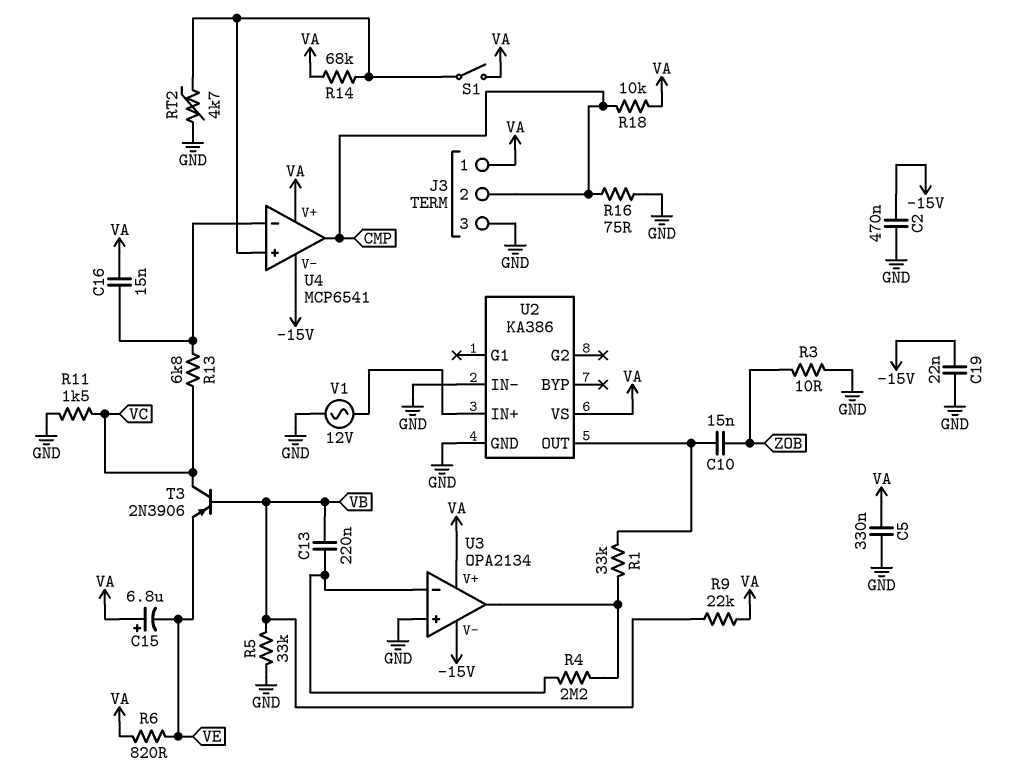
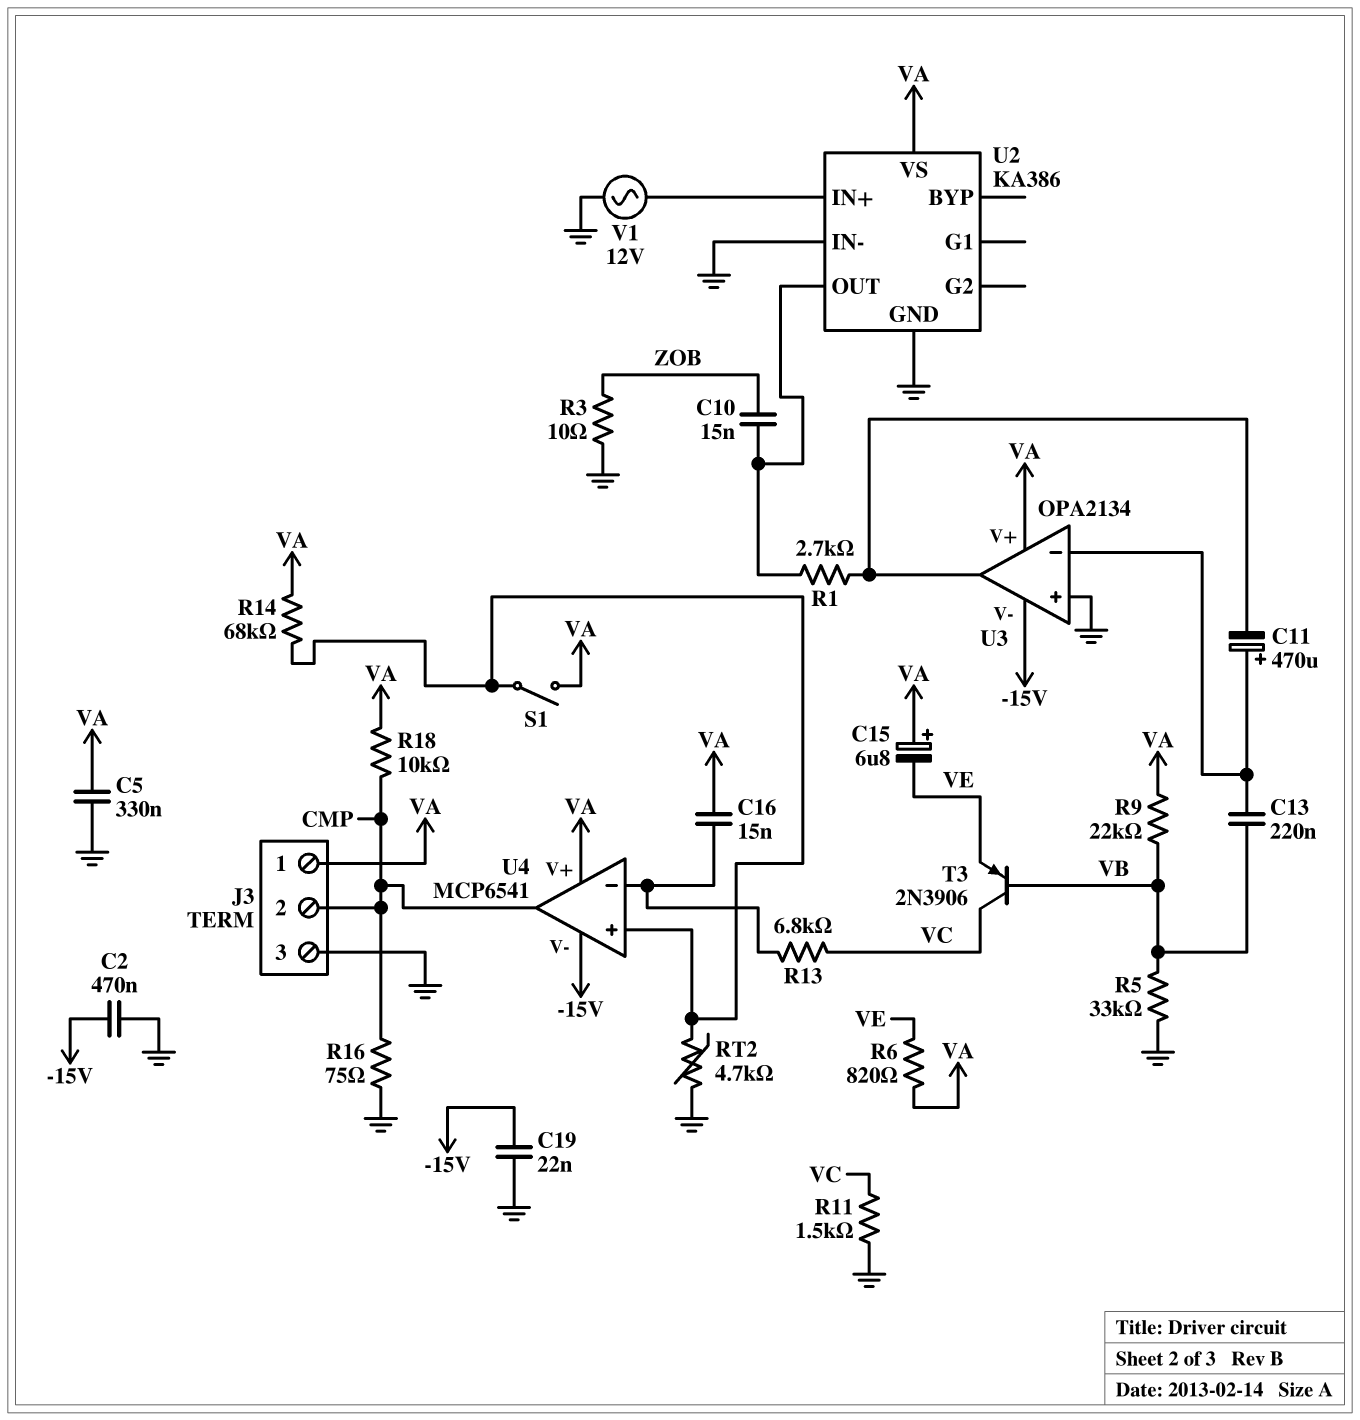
C11: none -> 470uF (plus U3/in-, minus U3/out)
R1: 33k (U2/OUT, U3/out) -> 2.7k (U2/OUT, U3/out)
R4: 2.2M (U3/in-, U3/out) -> none

